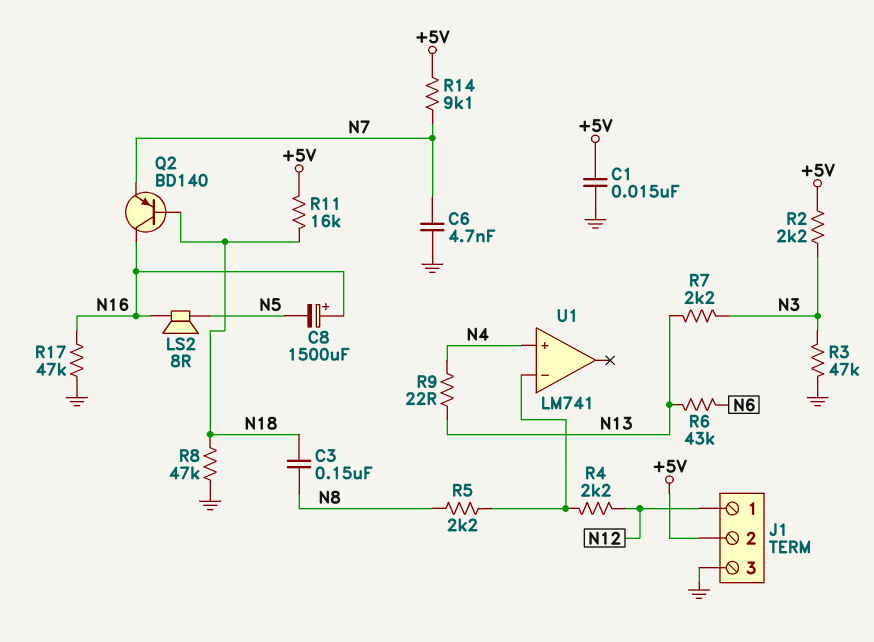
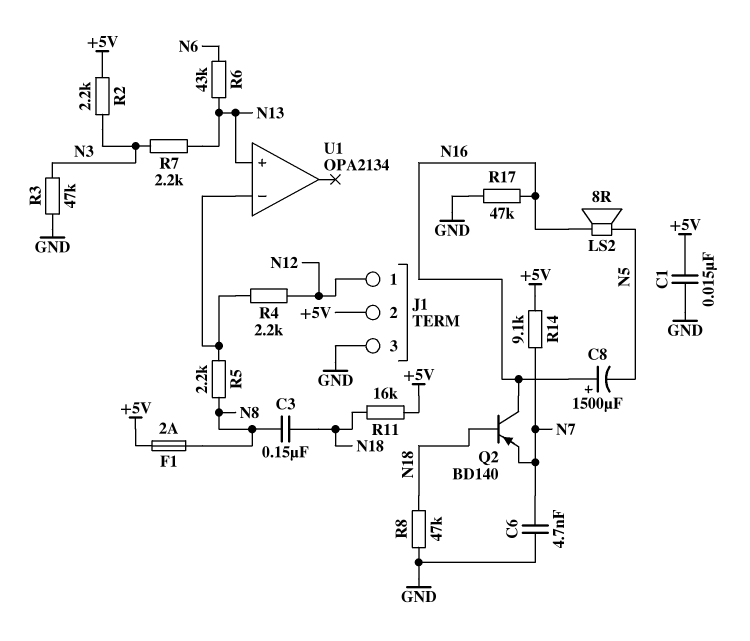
F1: none -> 2A (+5V, N8)
R9: 22 (N4, N13) -> none
U1: LM741 -> OPA2134
U1 pin in+: N4 -> N13

